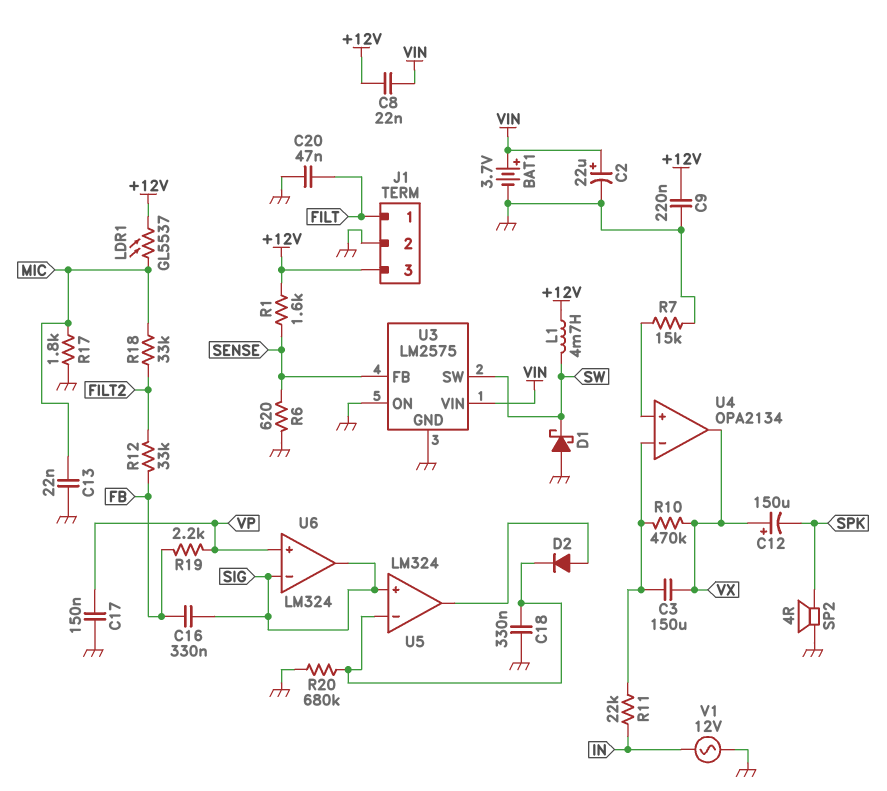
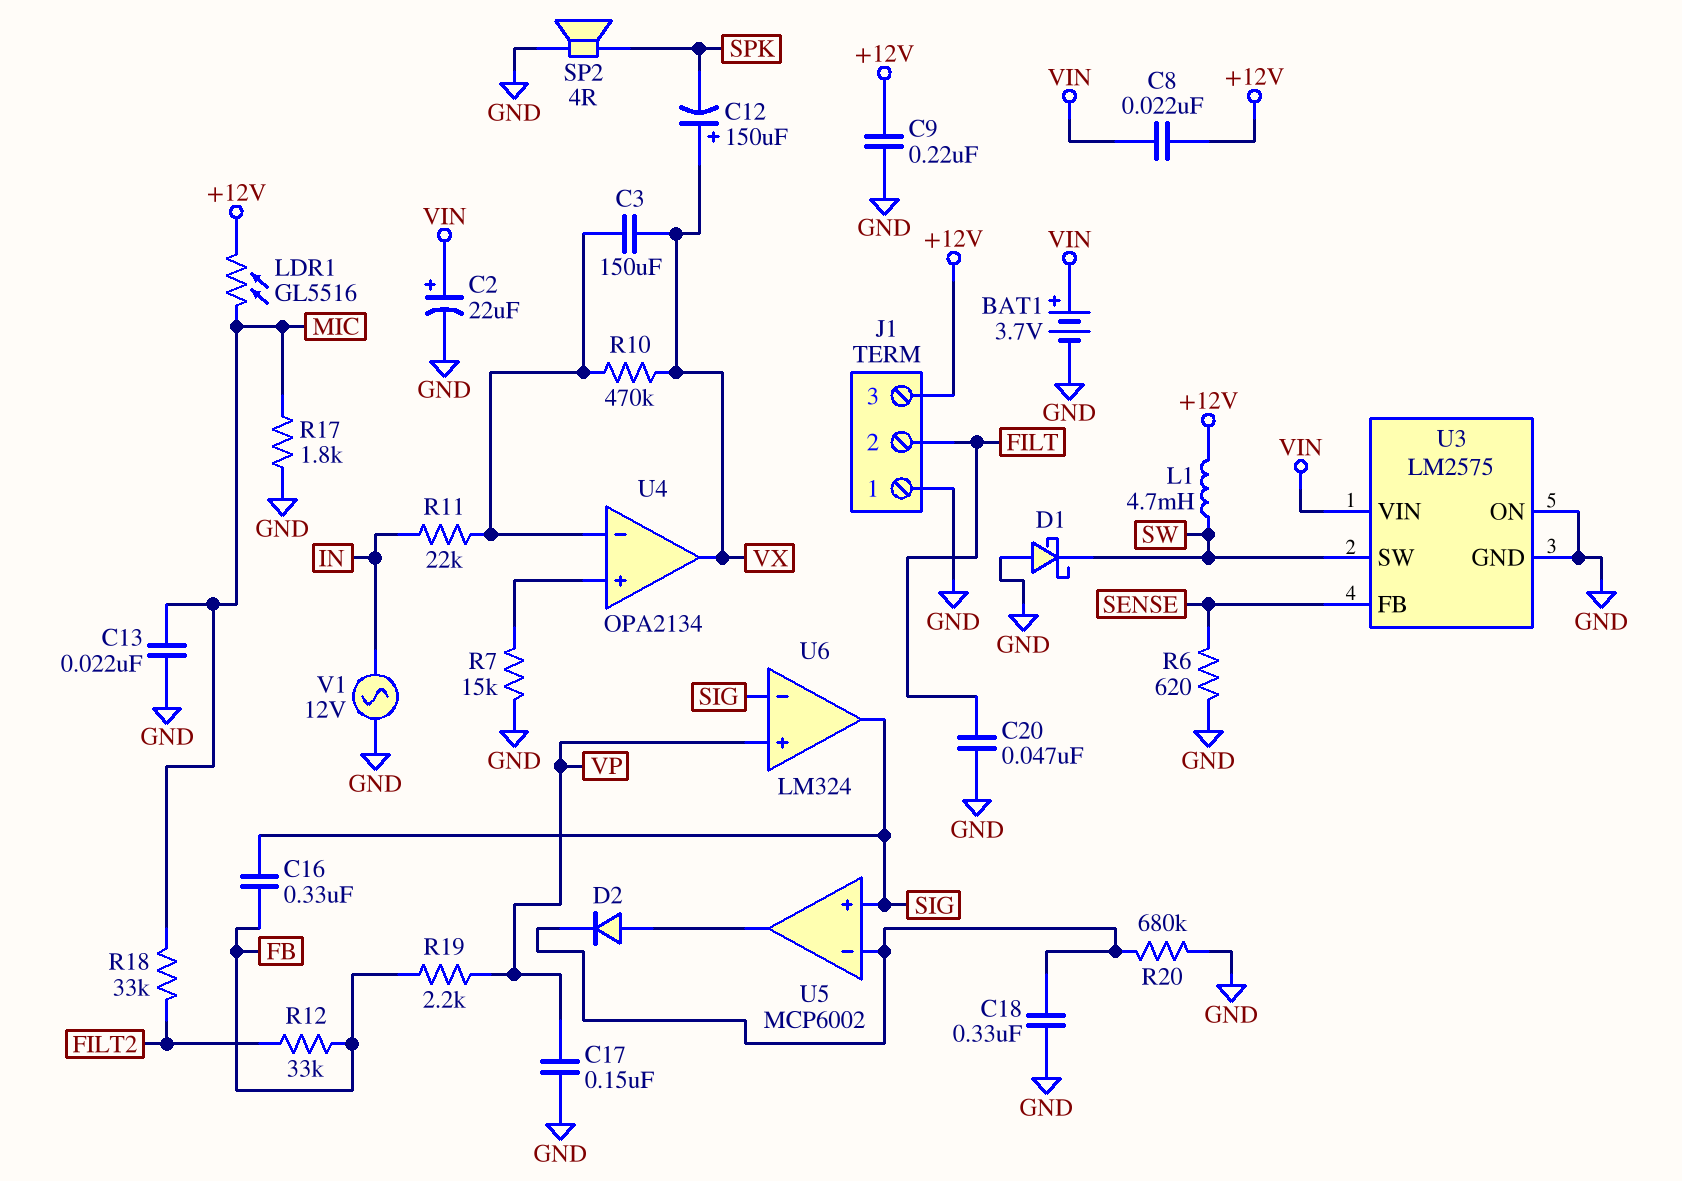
J1 pin 1: FILT -> GND
J1 pin 2: GND -> FILT
LDR1: GL5537 (+12V, MIC) -> GL5516 (+12V, MIC)
R1: 1.6k (+12V, SENSE) -> none
U5: LM324 -> MCP6002

